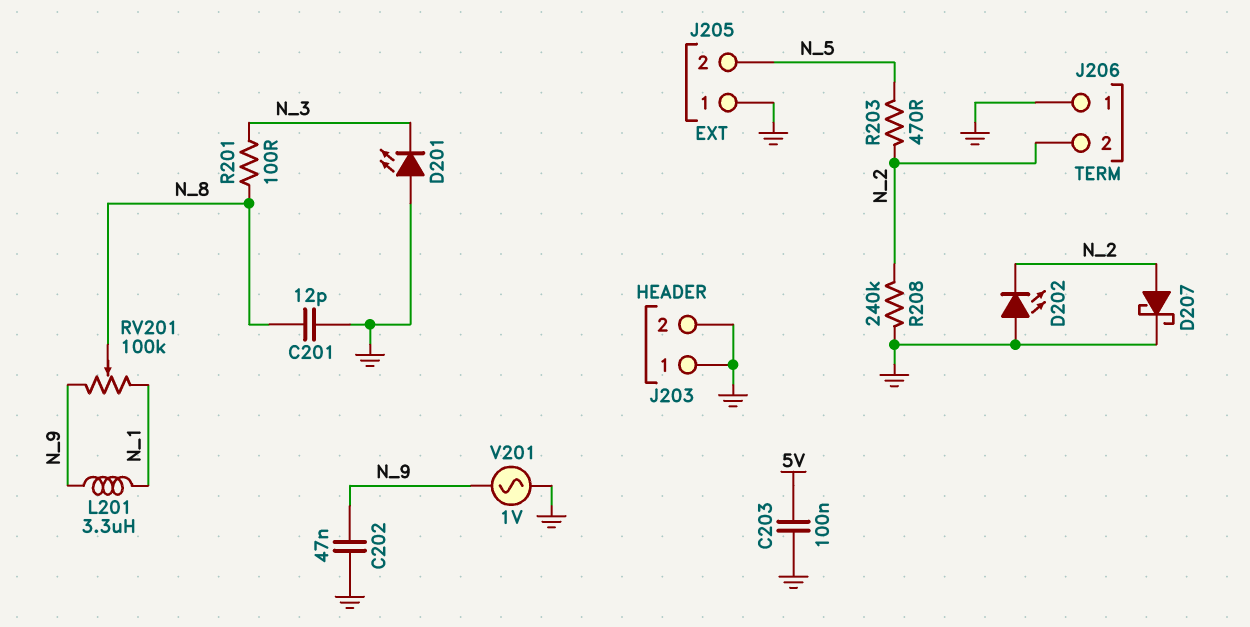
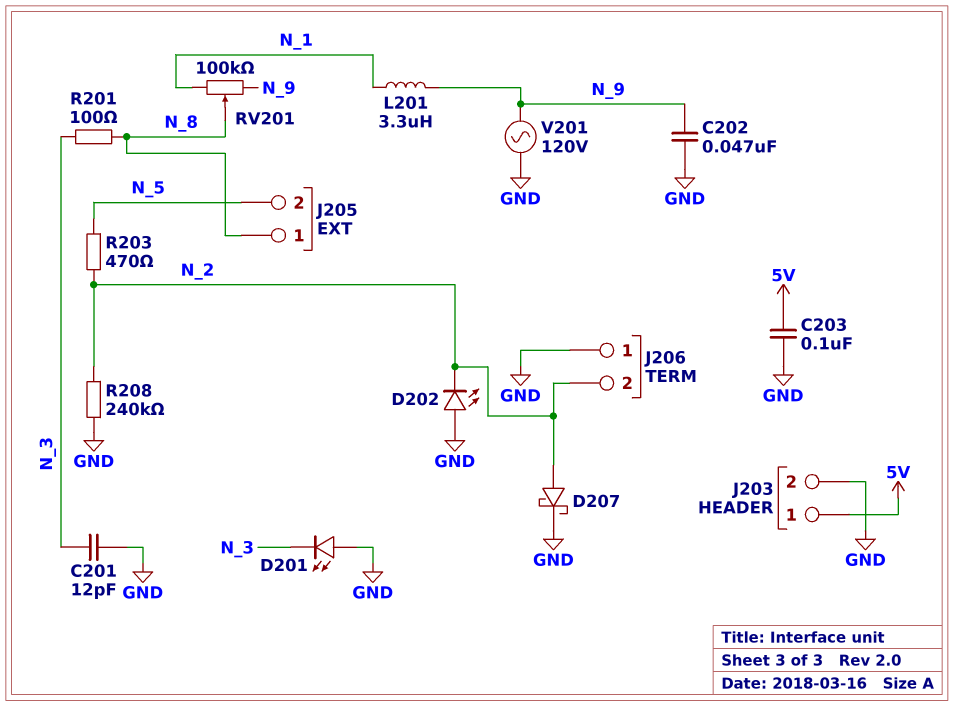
C201: 12pF (GND, N_8) -> 12pF (GND, N_3)
J203 pin 1: GND -> 5V
J205 pin 1: GND -> N_8
V201: AC 1V (GND, N_9) -> AC 120V (GND, N_9)

